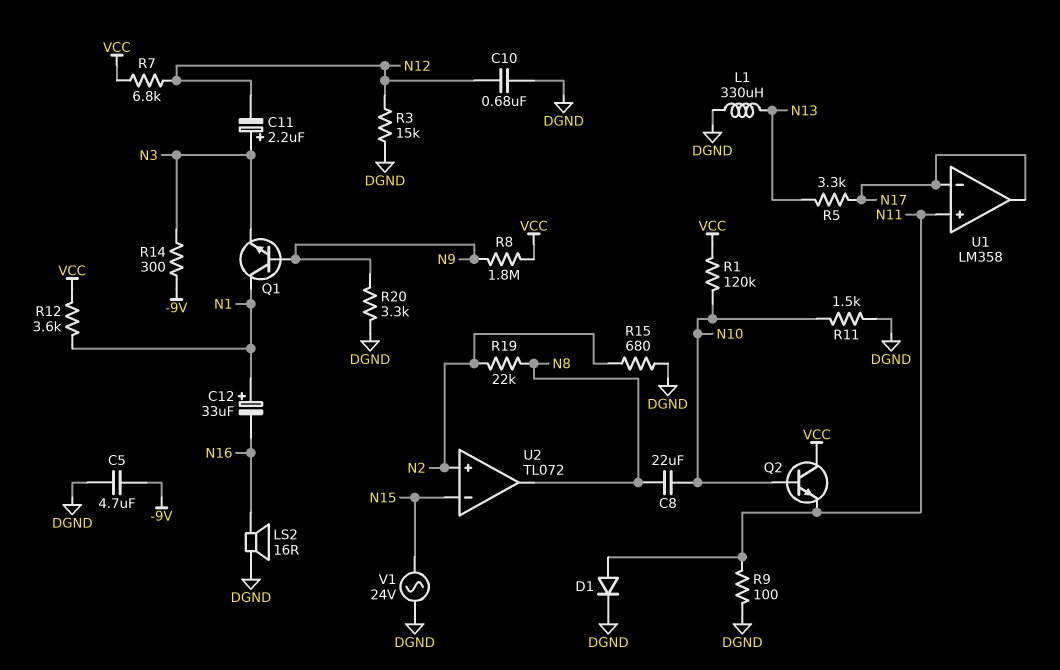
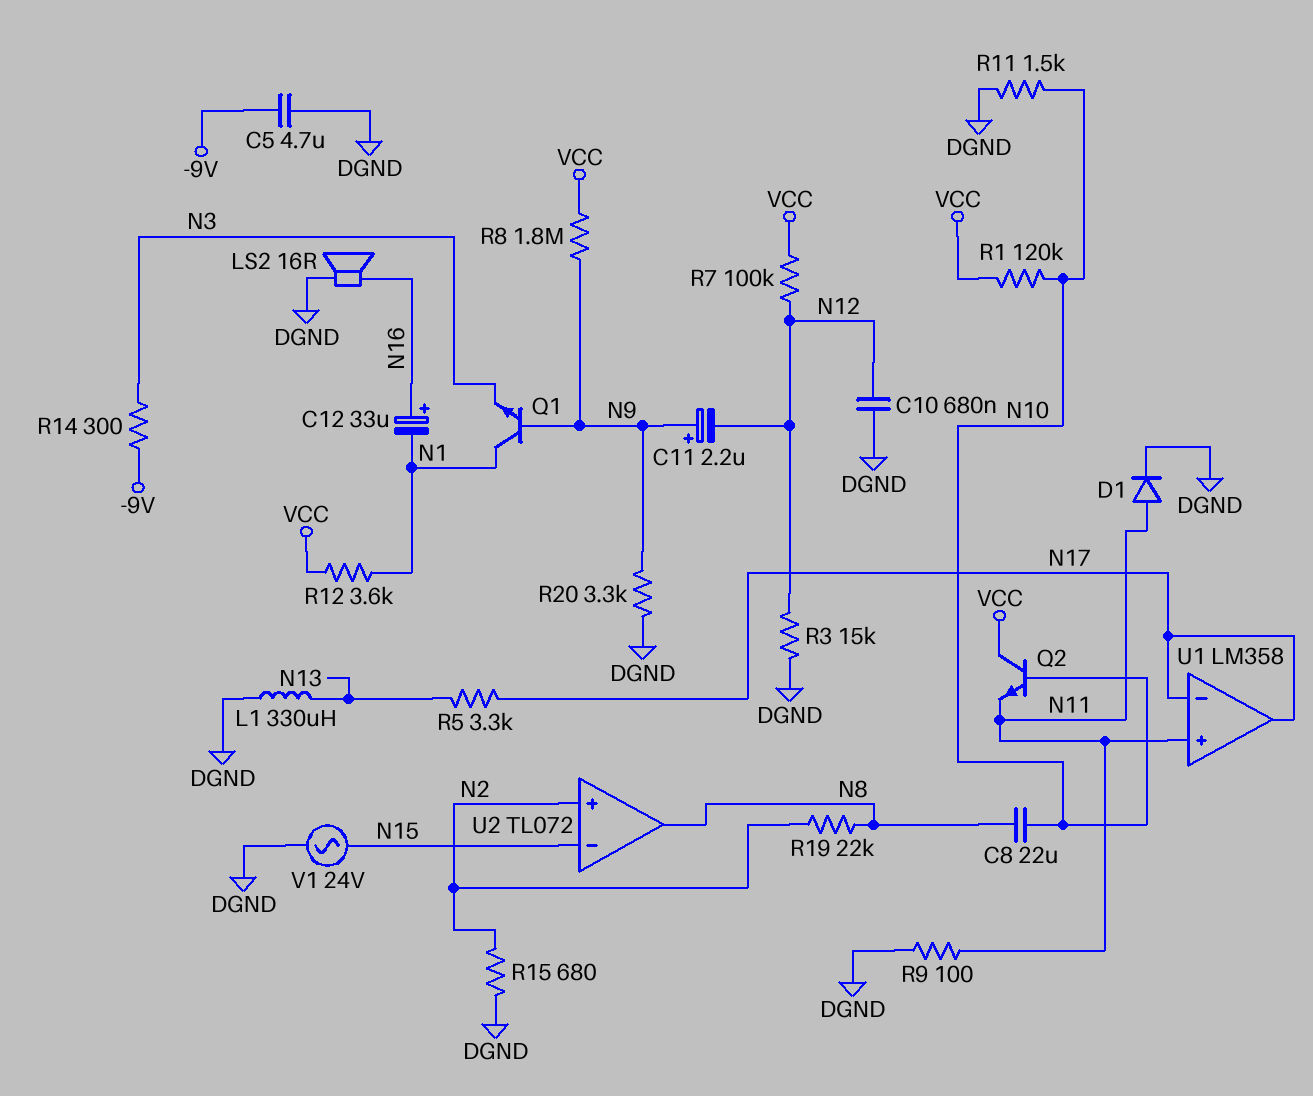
C11: 2.2uF (plus N3, minus N12) -> 2.2uF (plus N9, minus N12)
C12: 33uF (plus N1, minus N16) -> 33uF (plus N16, minus N1)
R7: 6.8k (N12, VCC) -> 100k (N12, VCC)

